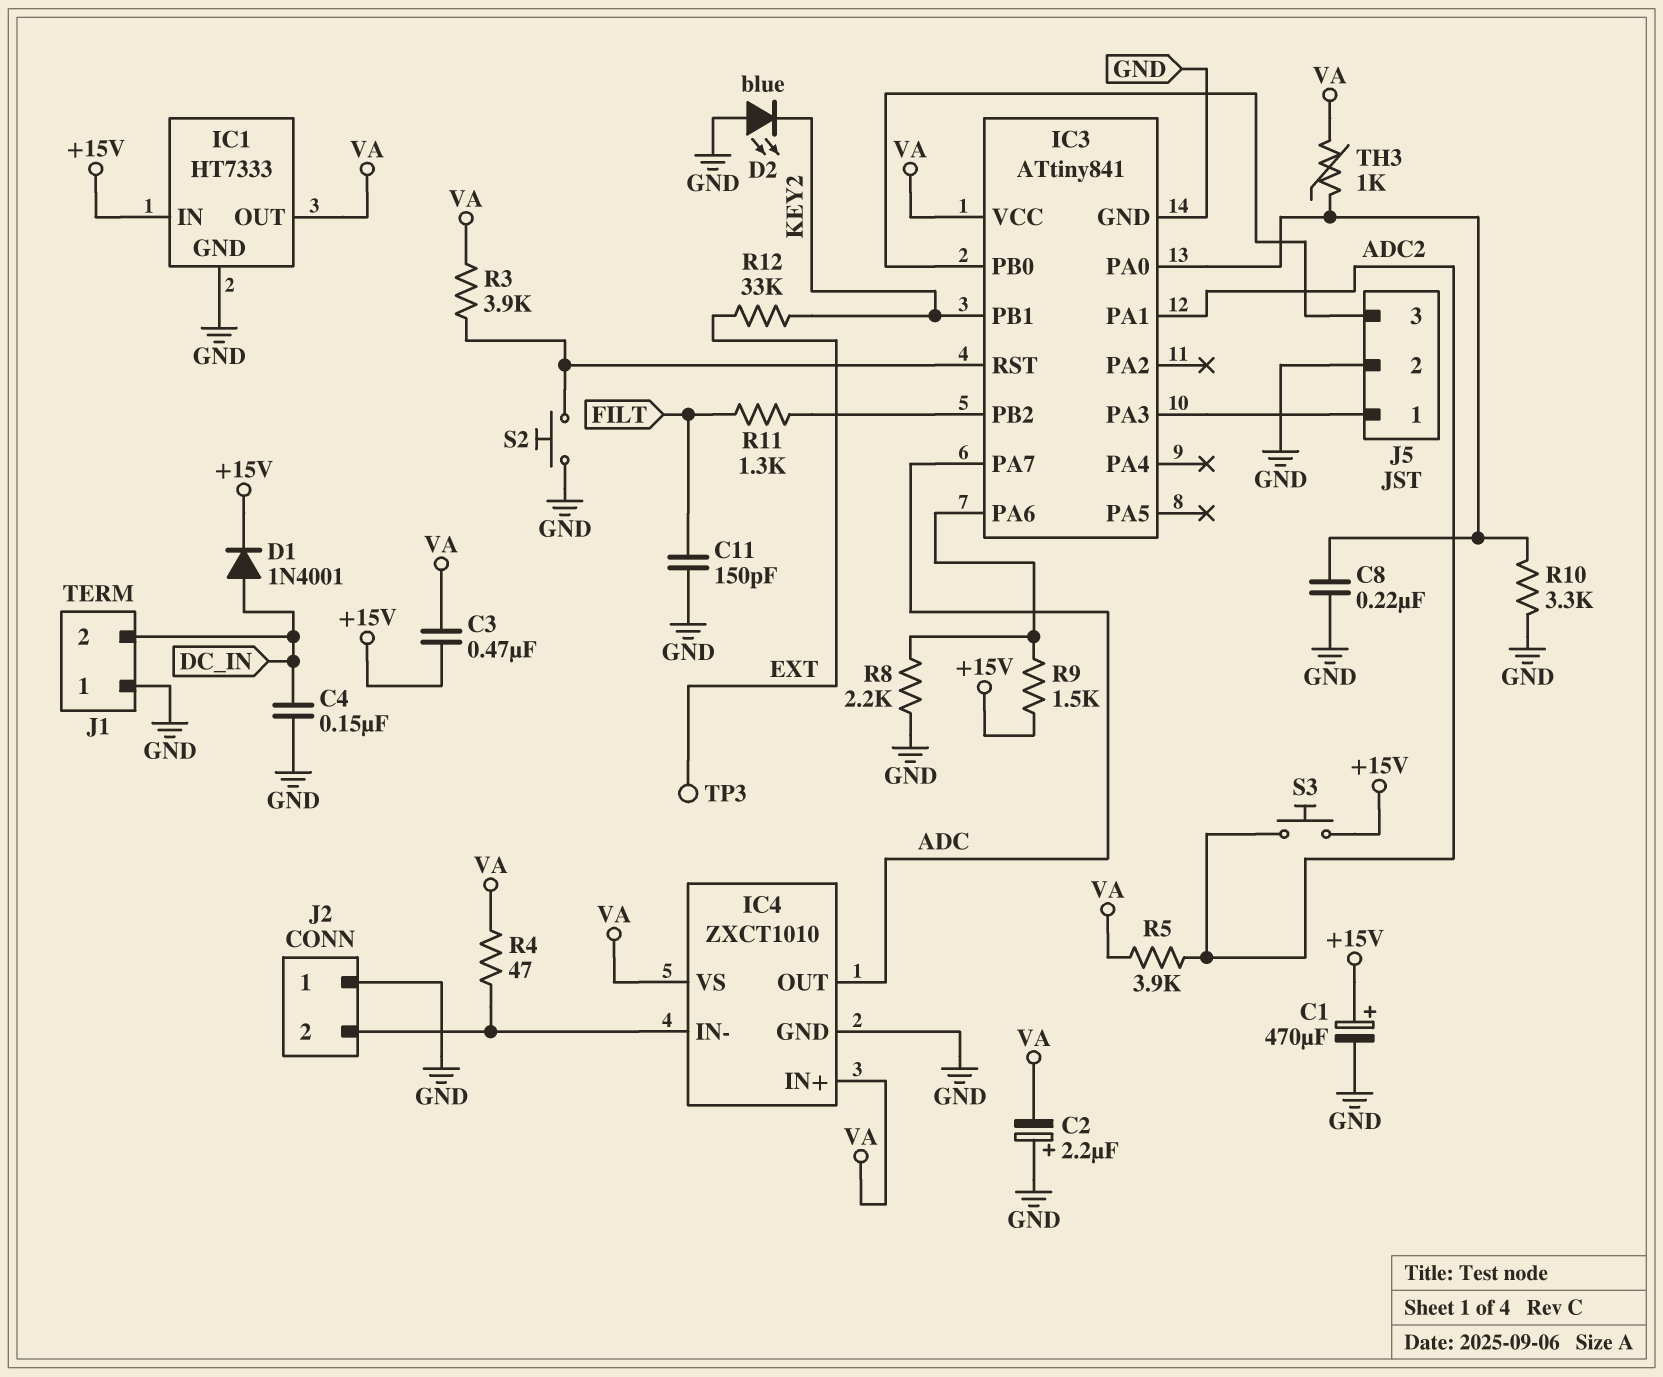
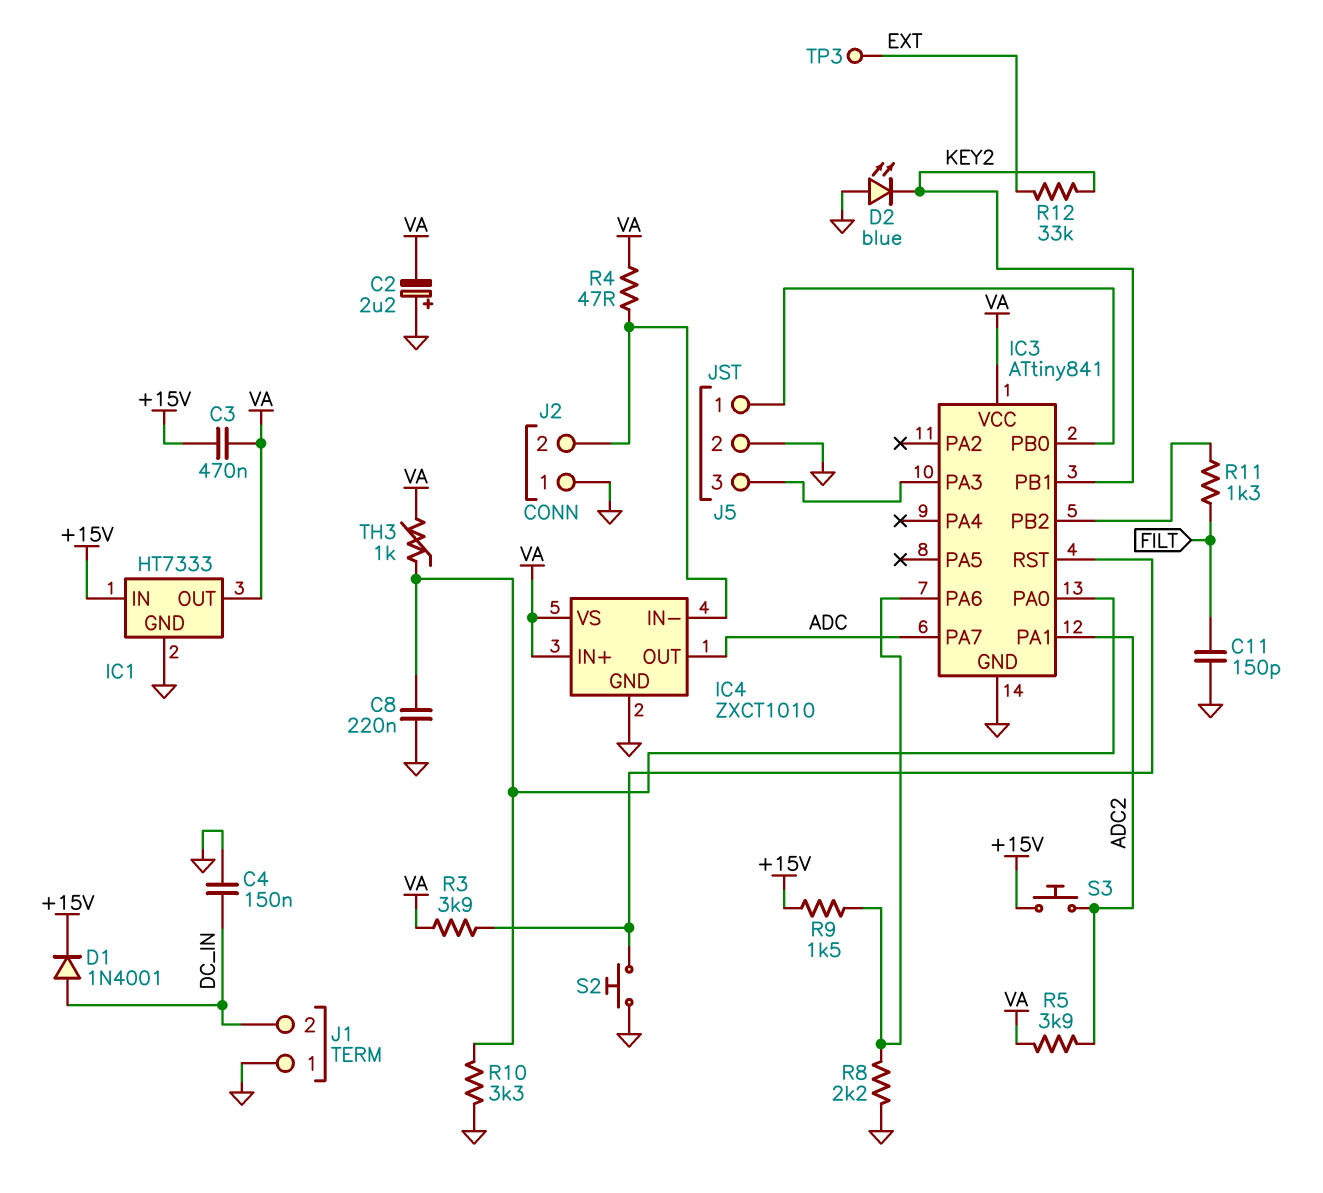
C1: 470uF (plus +15V, minus GND) -> none
J5 pin 1: IC3/PA3 -> IC3/PB0
J5 pin 3: IC3/PB0 -> IC3/PA3

